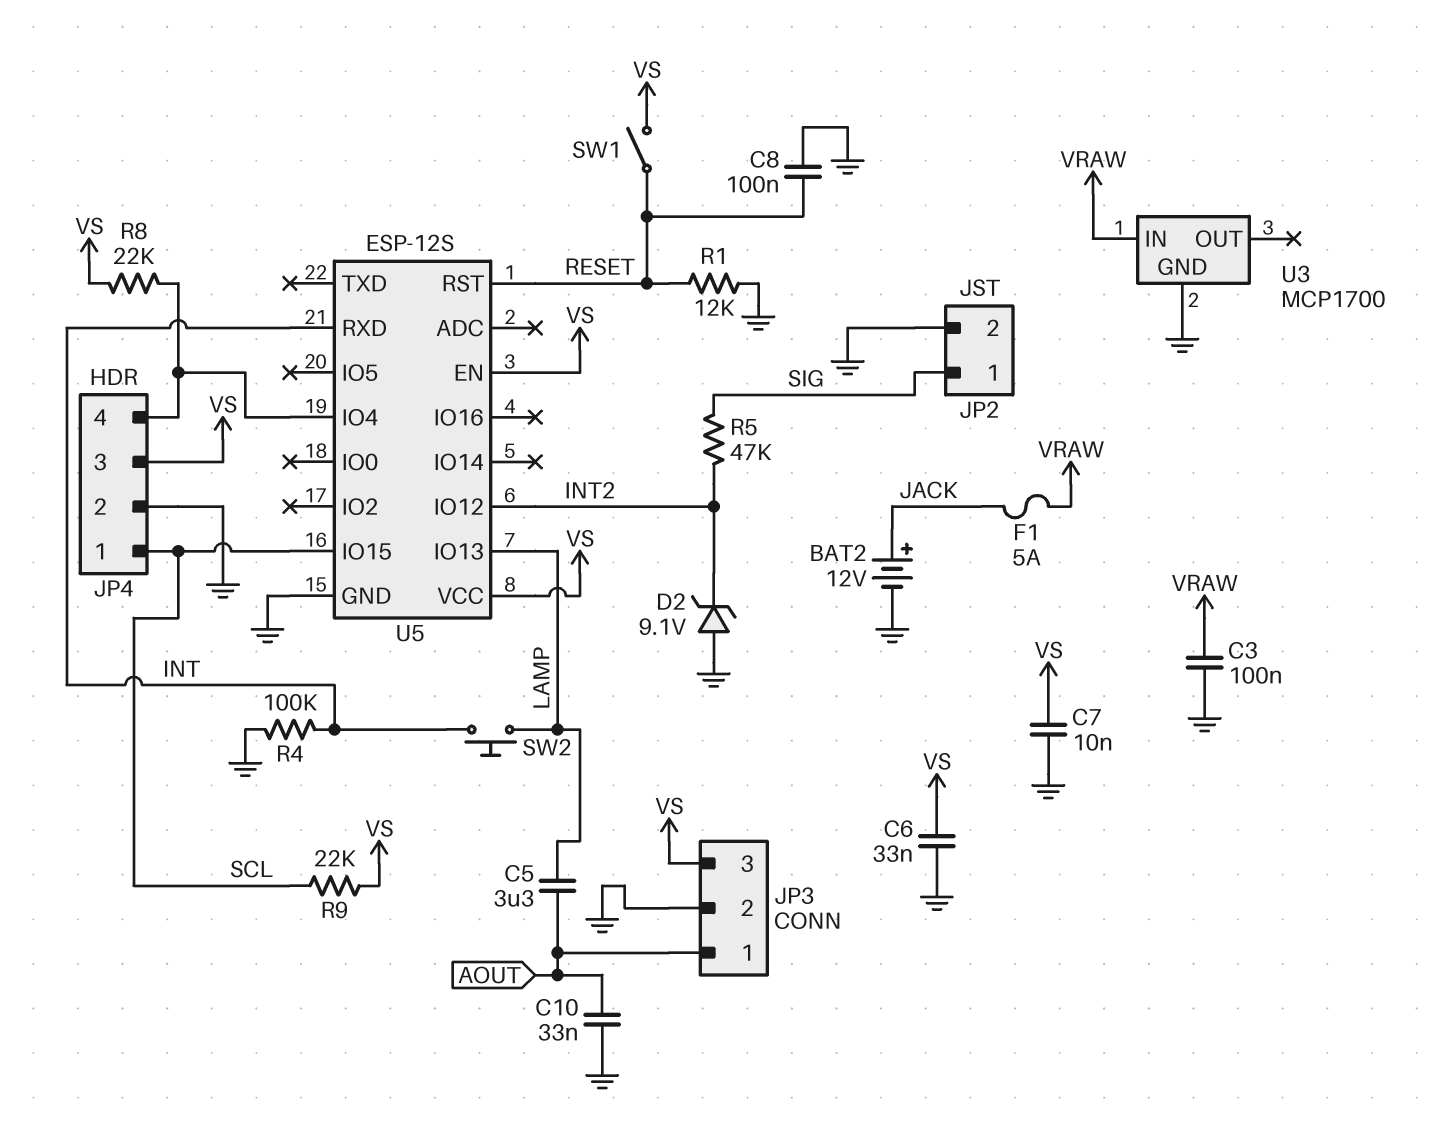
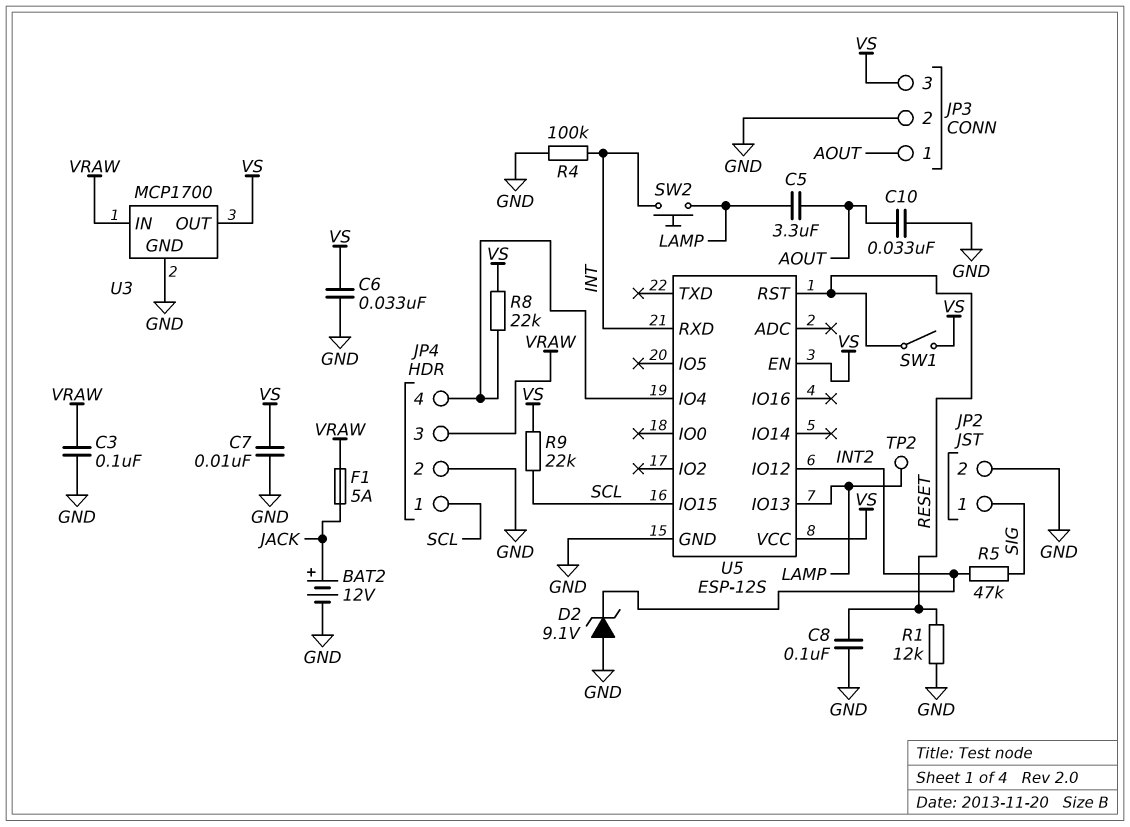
JP4 pin 3: VS -> VRAW
TP2: none -> test point (LAMP)
U3 pin OUT: none -> VS

